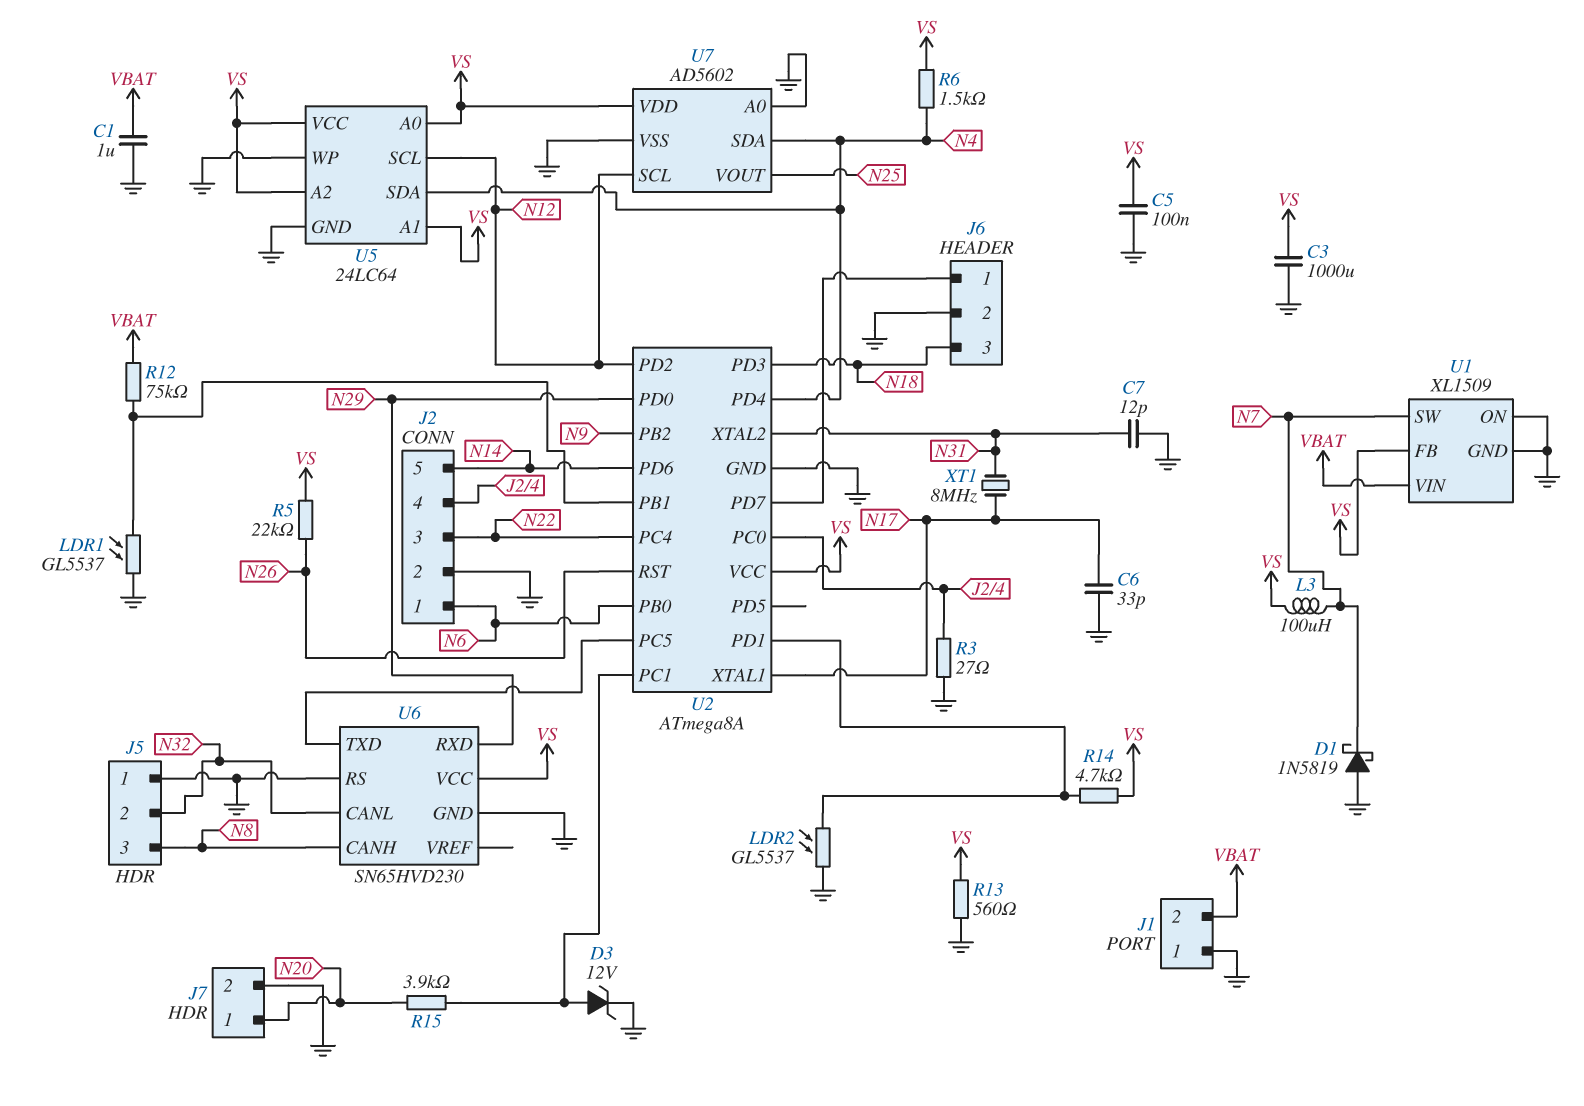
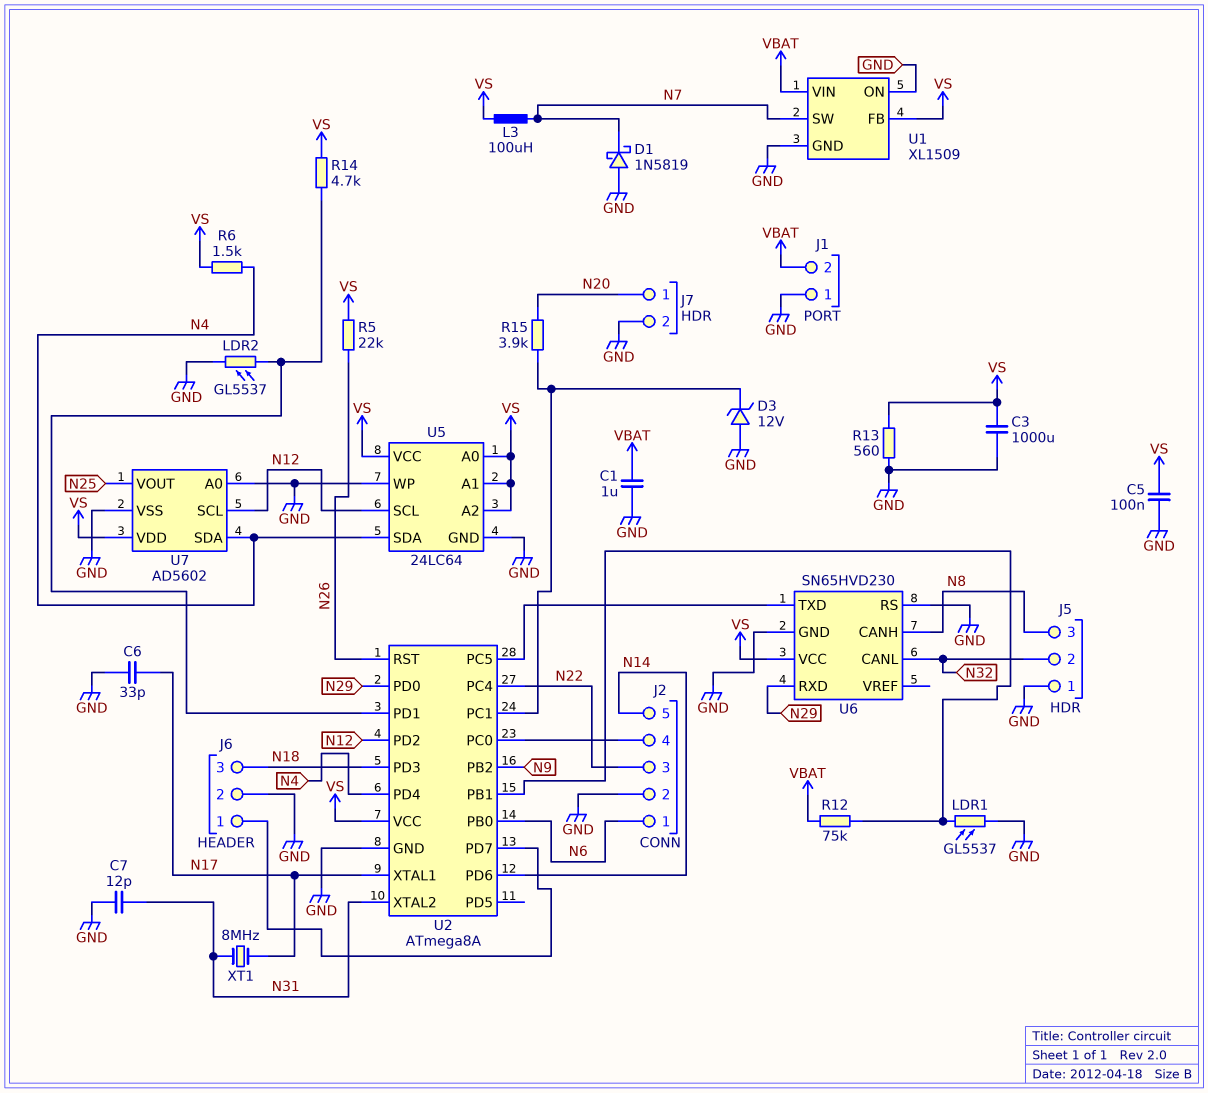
D3: zener 12V (A U2/PC1, K GND) -> zener 12V (A GND, K U2/PC1)
R3: 27 (GND, J2/4) -> none

